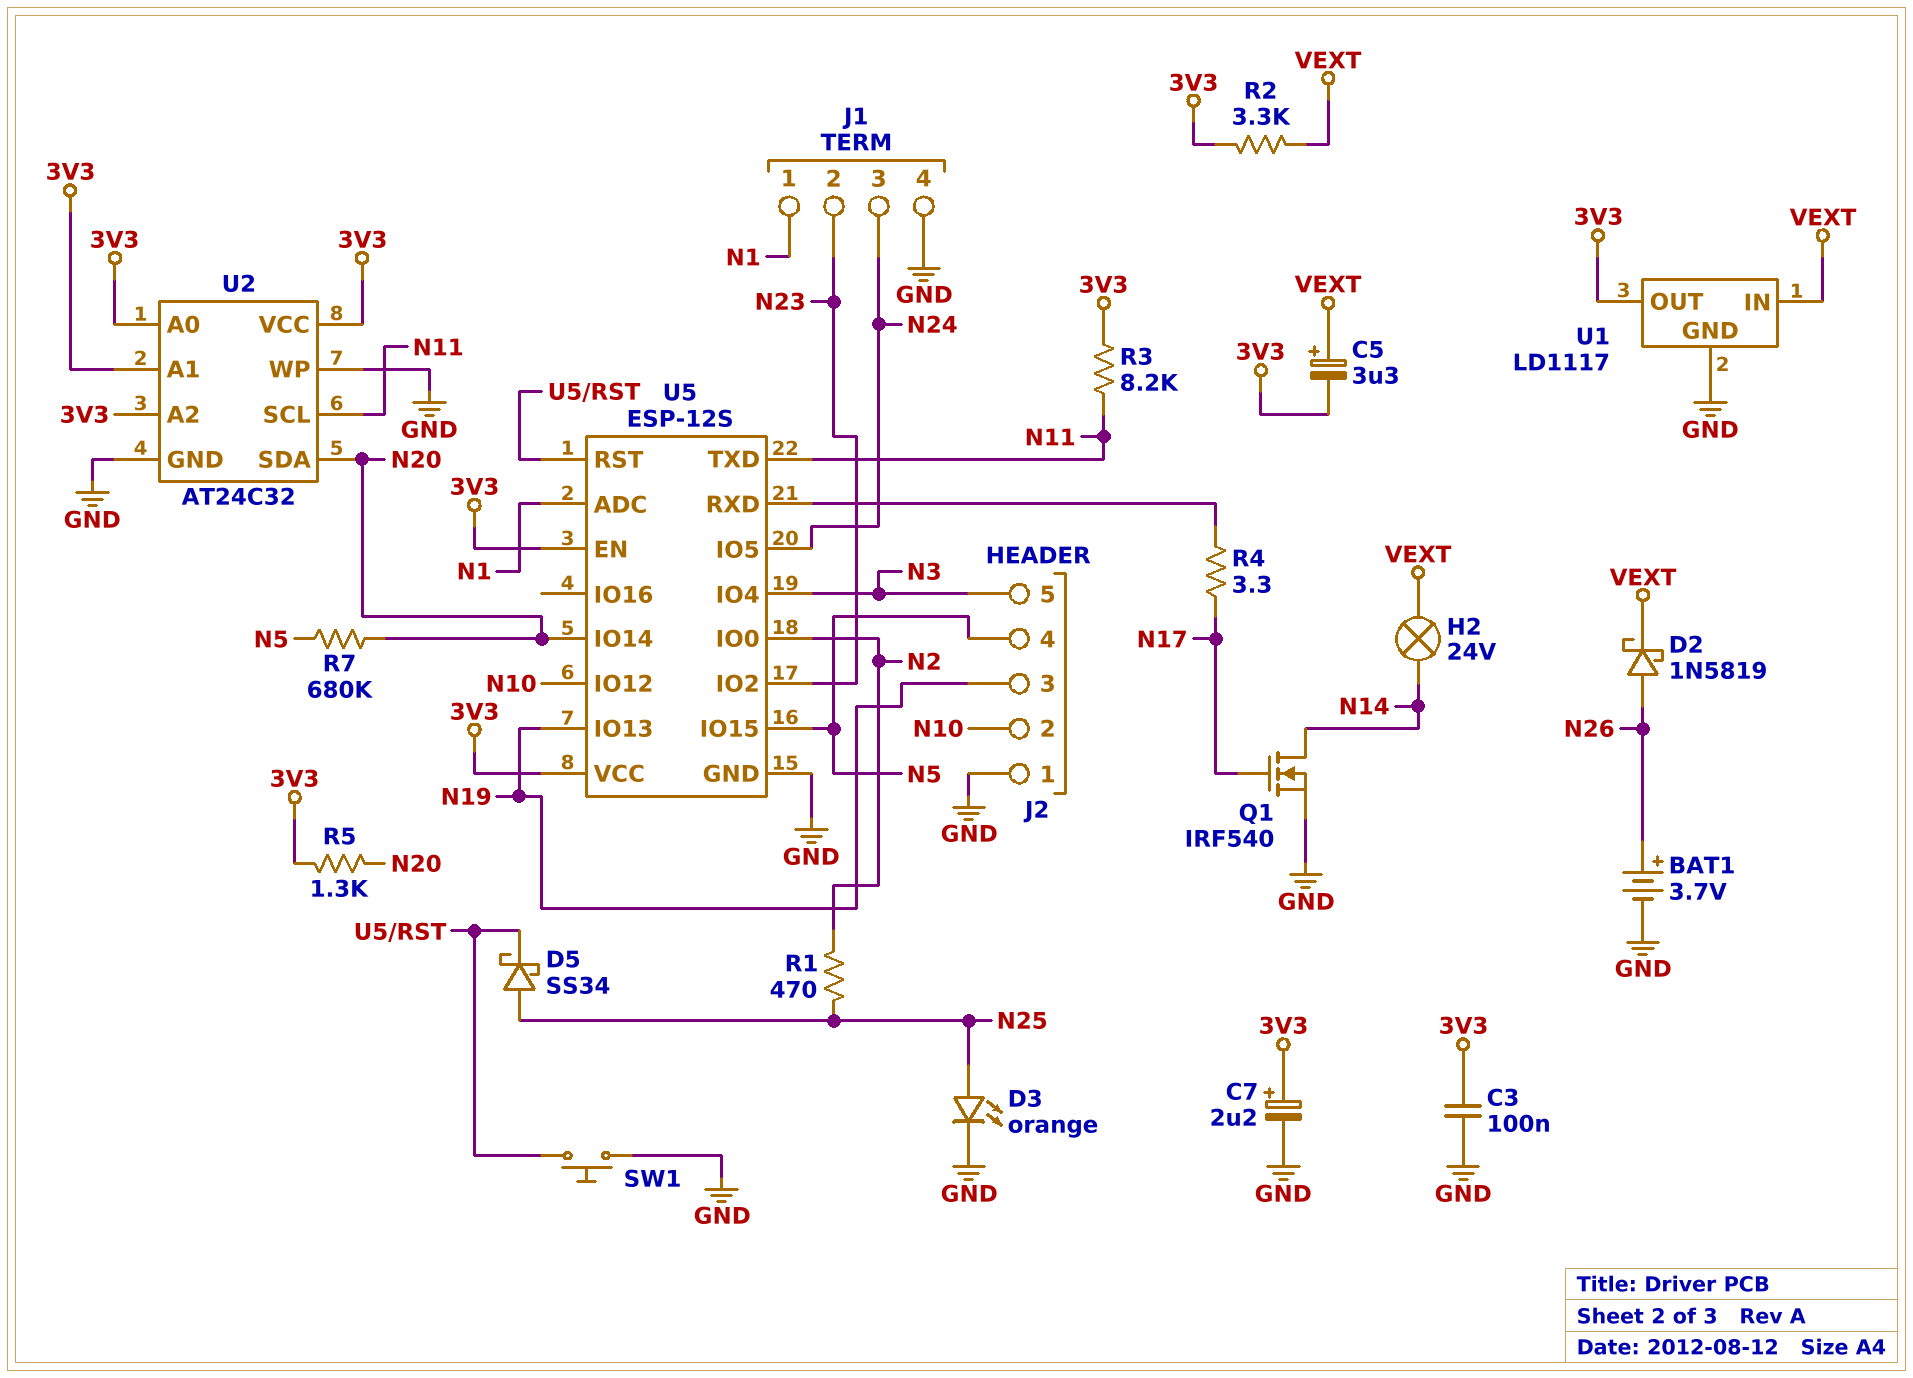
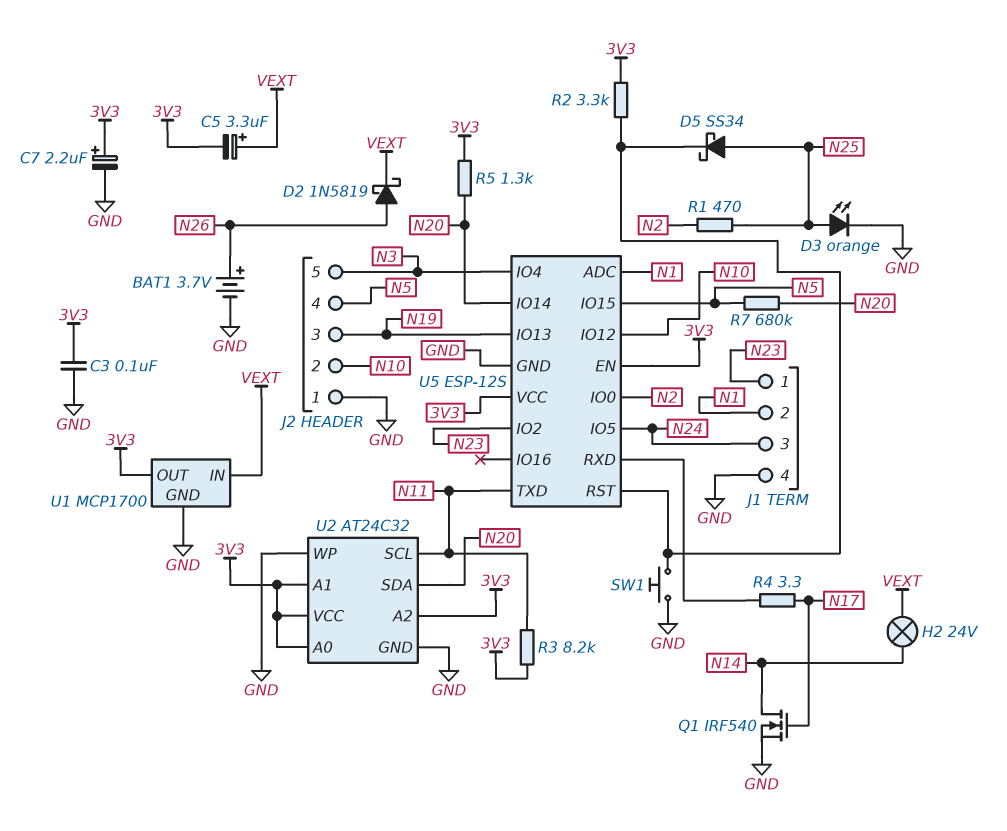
J1 pin 1: N1 -> N23
J1 pin 2: N23 -> N1
R2: 3.3k (3V3, VEXT) -> 3.3k (3V3, U5/RST)
U1: LD1117 -> MCP1700

